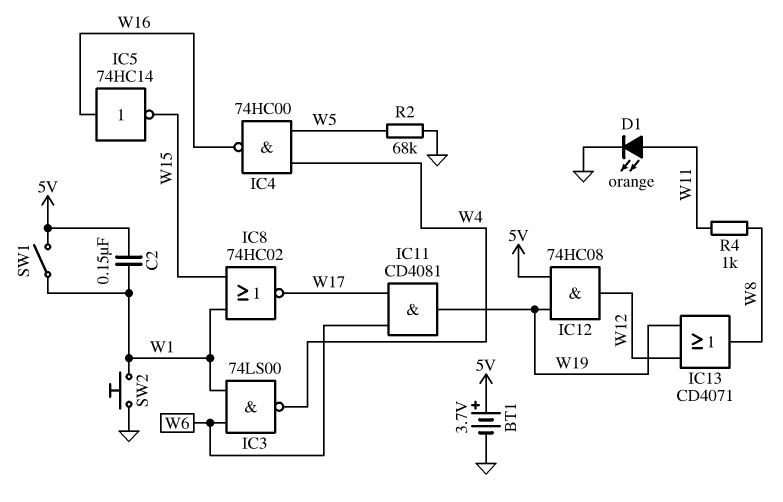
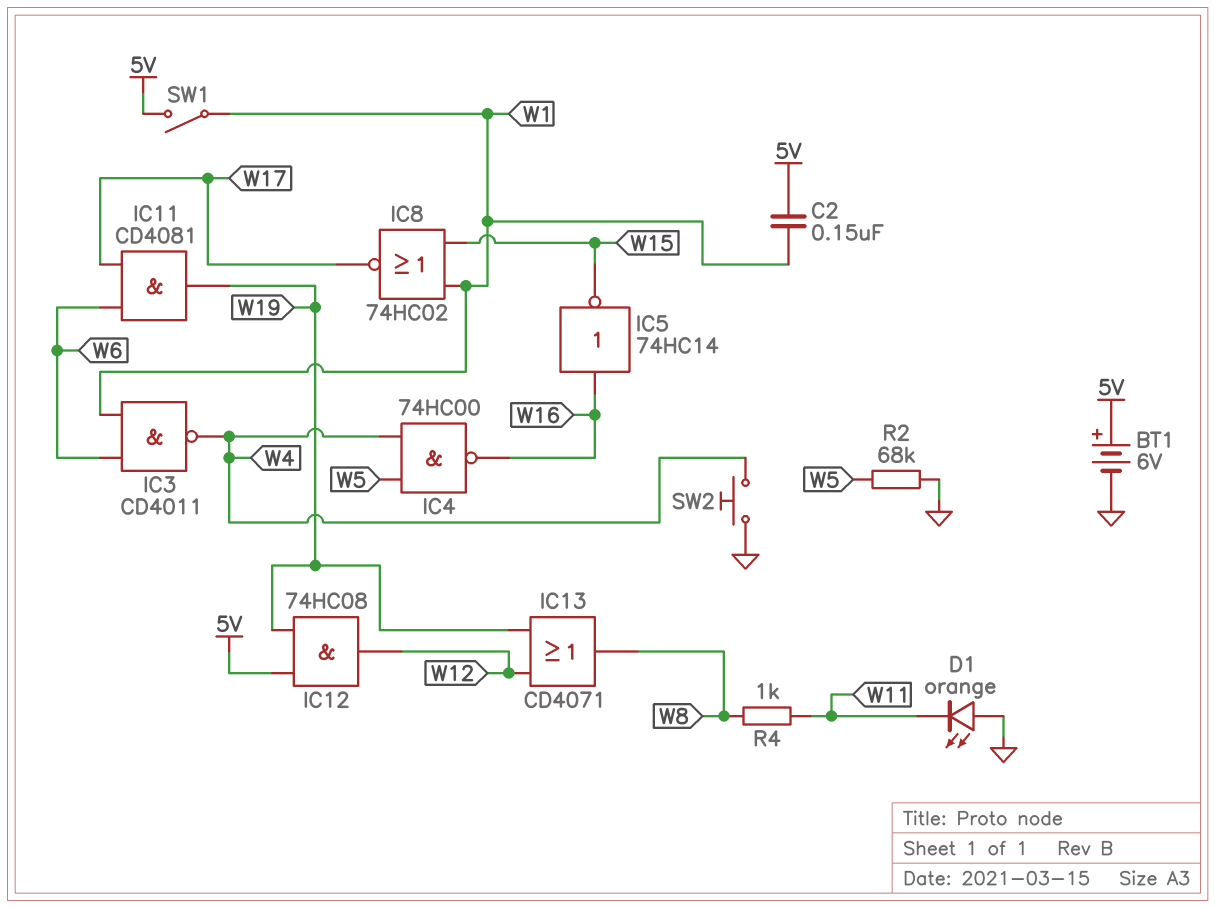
BT1: 3.7V (plus 5V, minus GND) -> 6V (plus 5V, minus GND)
D1: LED orange (A W11, K GND) -> LED orange (A GND, K W11)
IC3: NAND 74LS00 (in W1, in W6, out W4) -> NAND CD4011 (in W1, in W6, out W4)
SW2: button (GND, W1) -> button (GND, W4)

